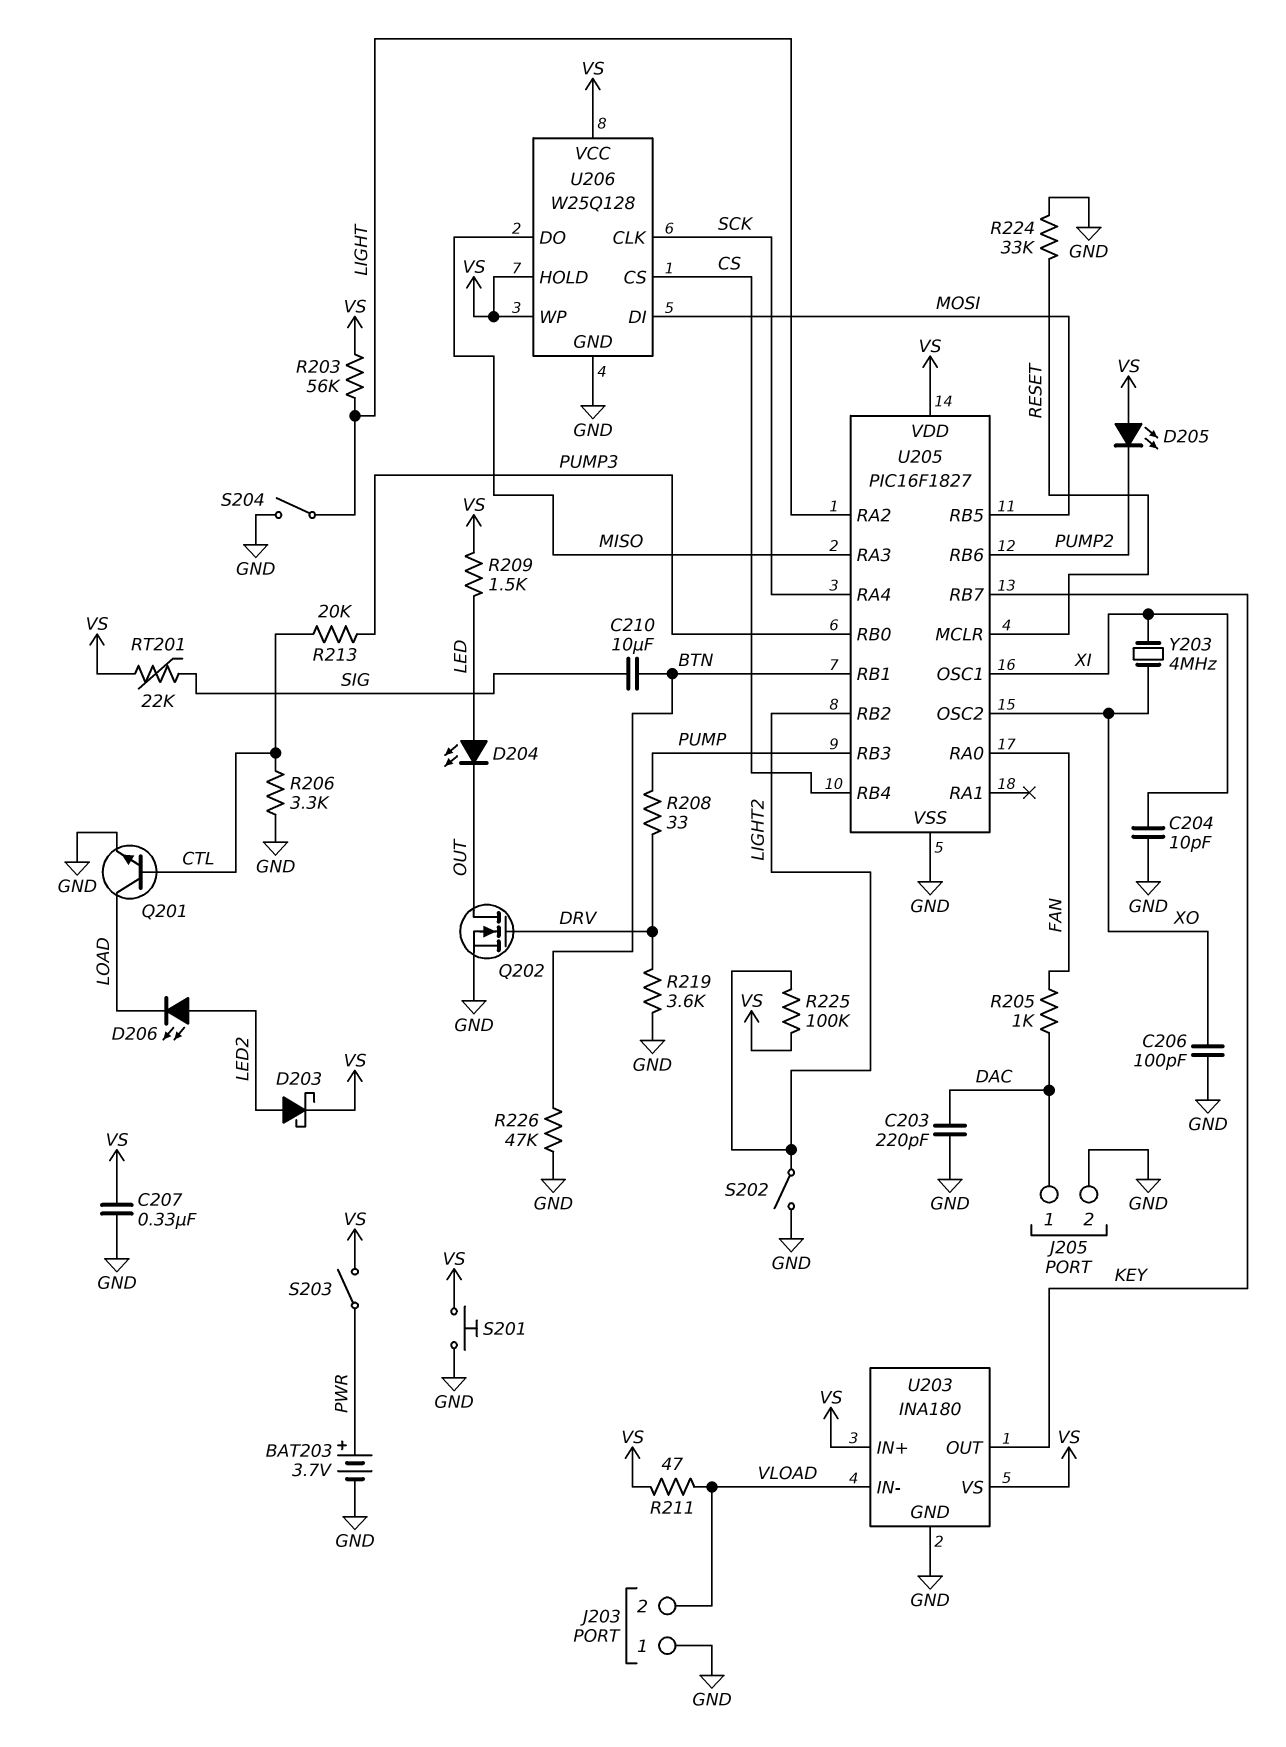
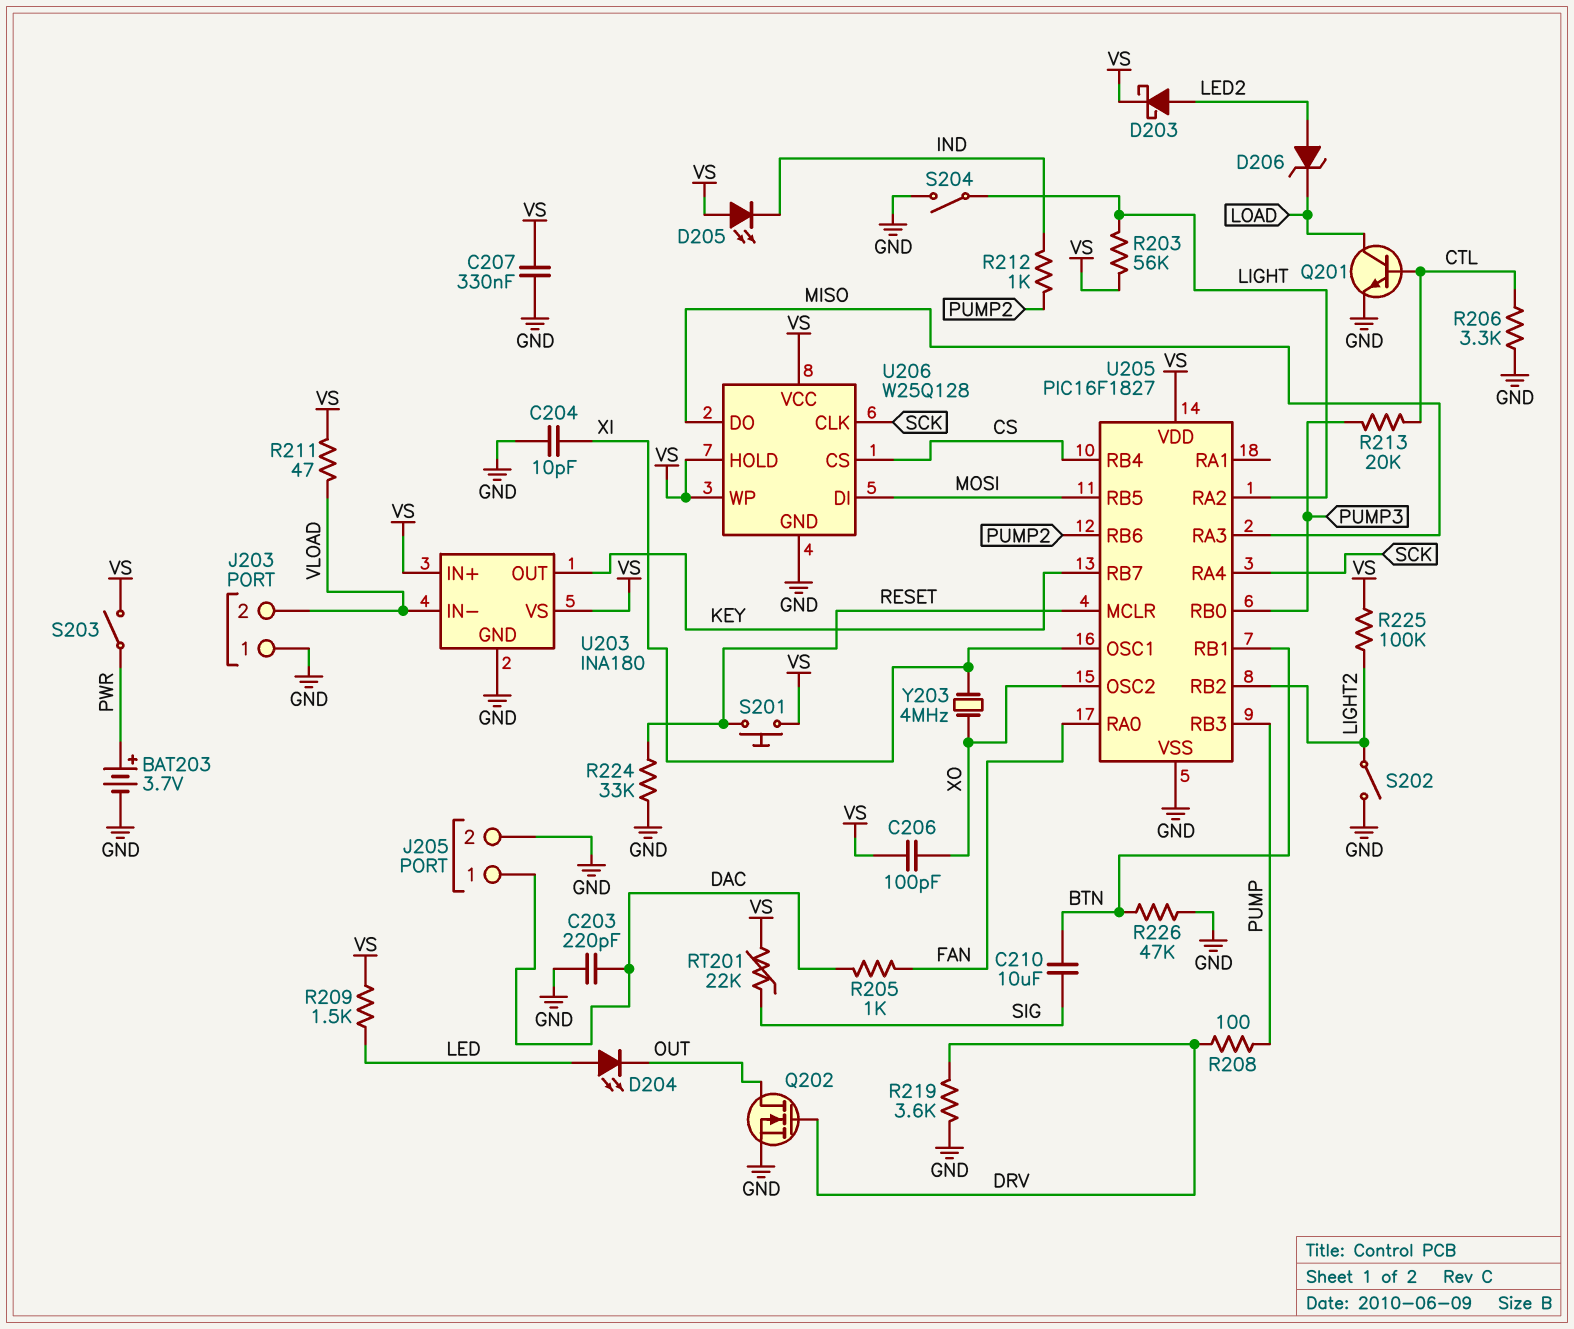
C206: 100pF (GND, XO) -> 100pF (VS, XO)
D205: LED (A VS, K PUMP2) -> LED (A VS, K IND)
D206: LED (A LED2, K LOAD) -> zener (A LED2, K LOAD)
R208: 33 (DRV, PUMP) -> 100 (DRV, PUMP)
R212: none -> 1k (IND, PUMP2)
S201: button (GND, VS) -> button (RESET, VS)

